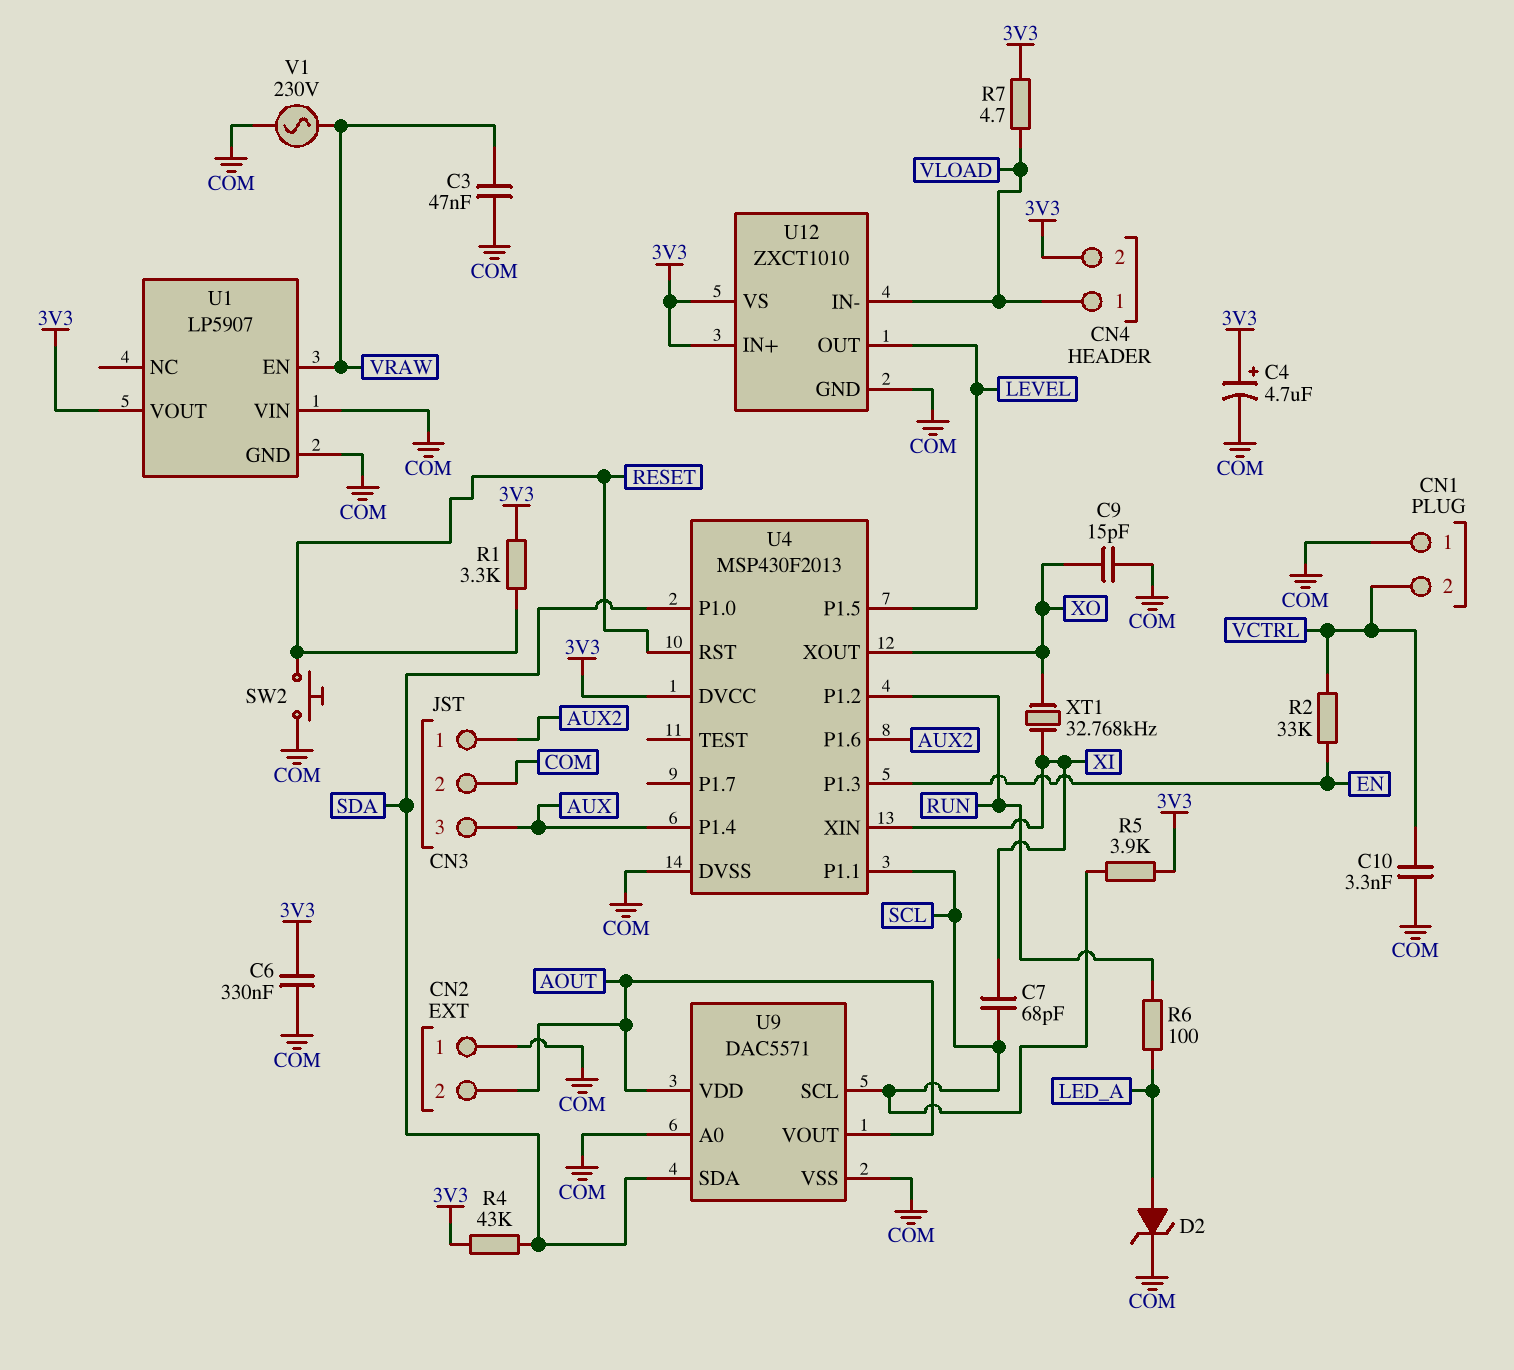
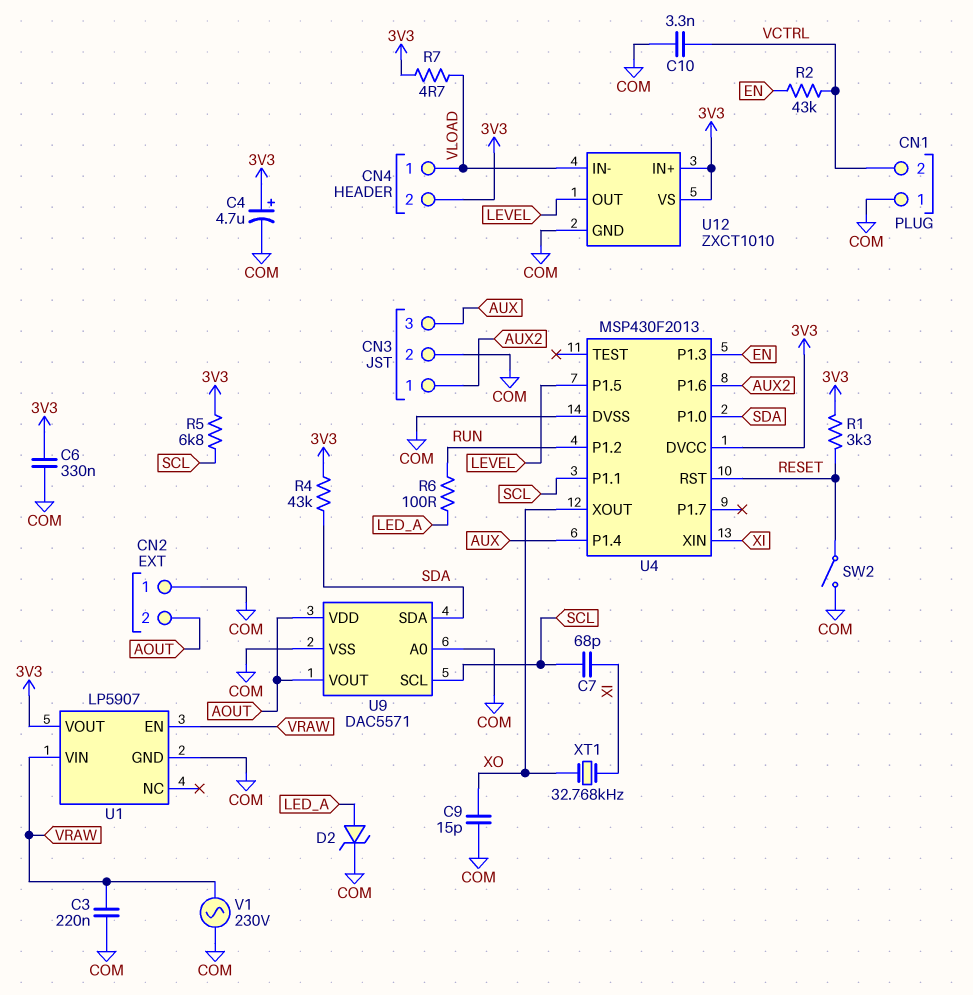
C3: 47nF (COM, VRAW) -> 220nF (COM, VRAW)
R2: 33k (EN, VCTRL) -> 43k (EN, VCTRL)
R5: 3.9k (3V3, SCL) -> 6.8k (3V3, SCL)
SW2: button (COM, RESET) -> switch (COM, RESET)
U1 pin VIN: COM -> VRAW

